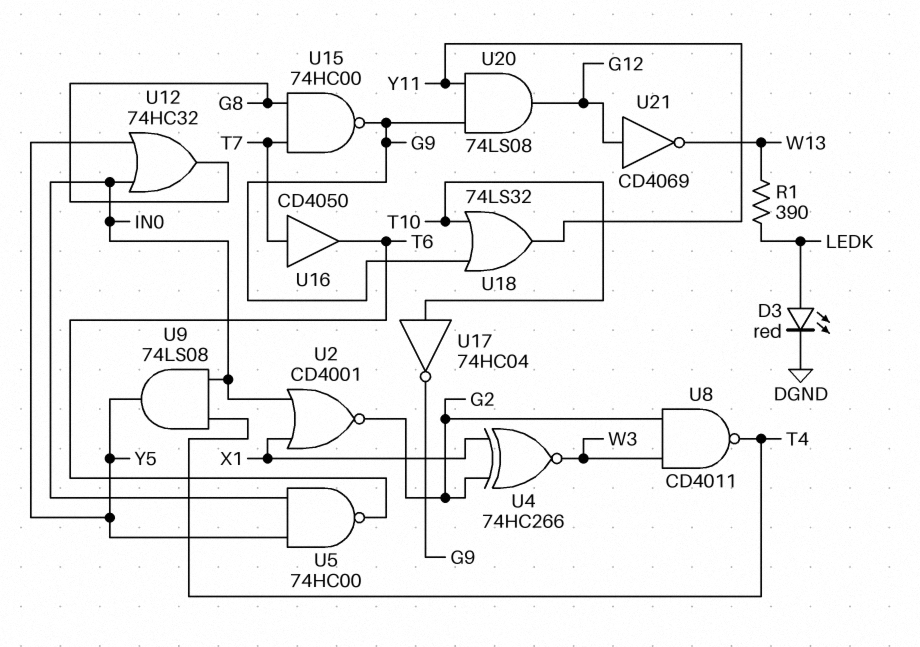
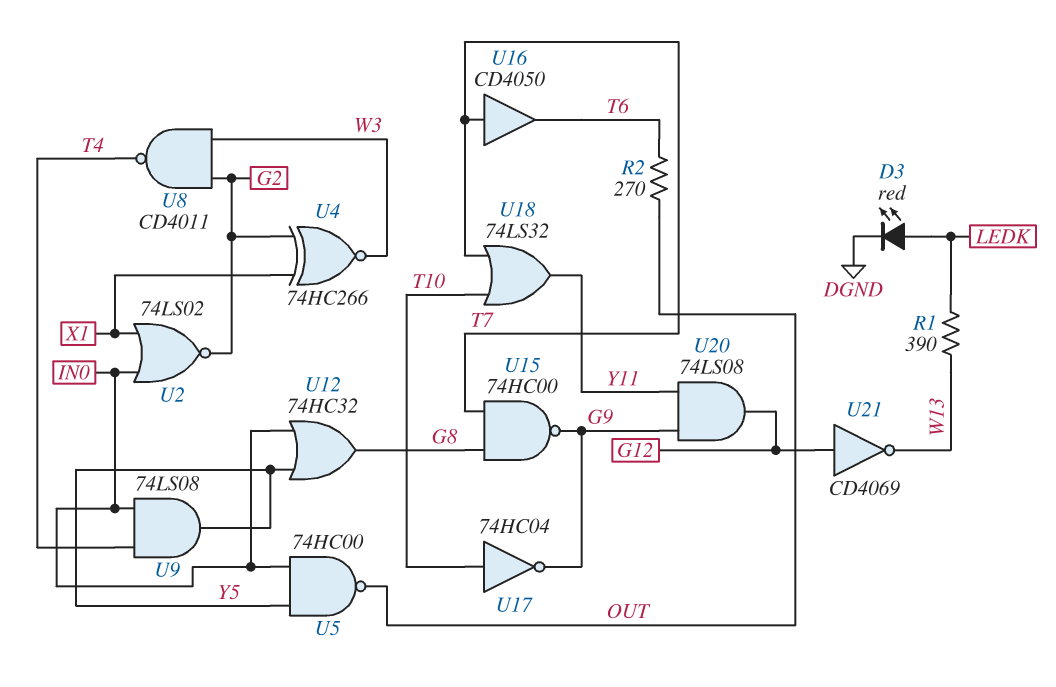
R2: none -> 270 (OUT, T6)
U2: NOR CD4001 (in IN0, in X1, out G2) -> NOR 74LS02 (in IN0, in X1, out G2)
U5: NAND 74HC00 (in IN0, in Y5, out T6) -> NAND 74HC00 (in IN0, in Y5, out OUT)
U18: OR 74LS32 (in G9, in T10, out Y11) -> OR 74LS32 (in T7, in T10, out Y11)

